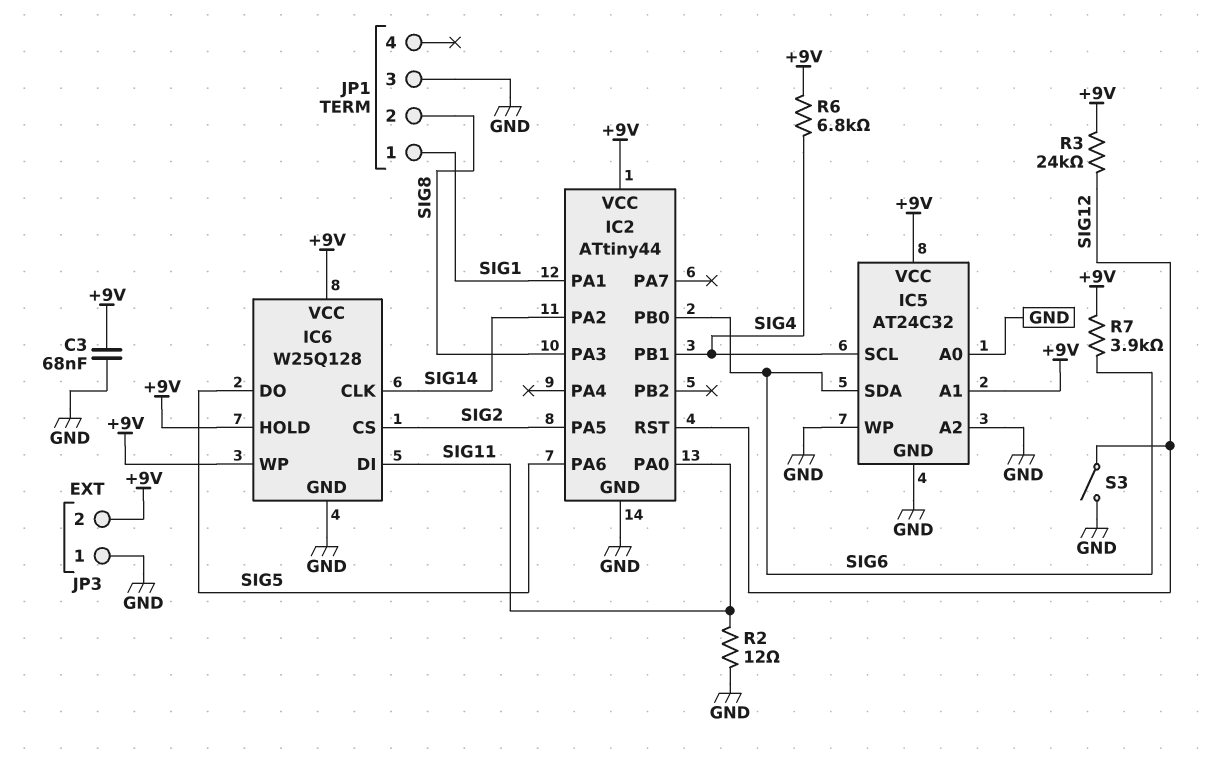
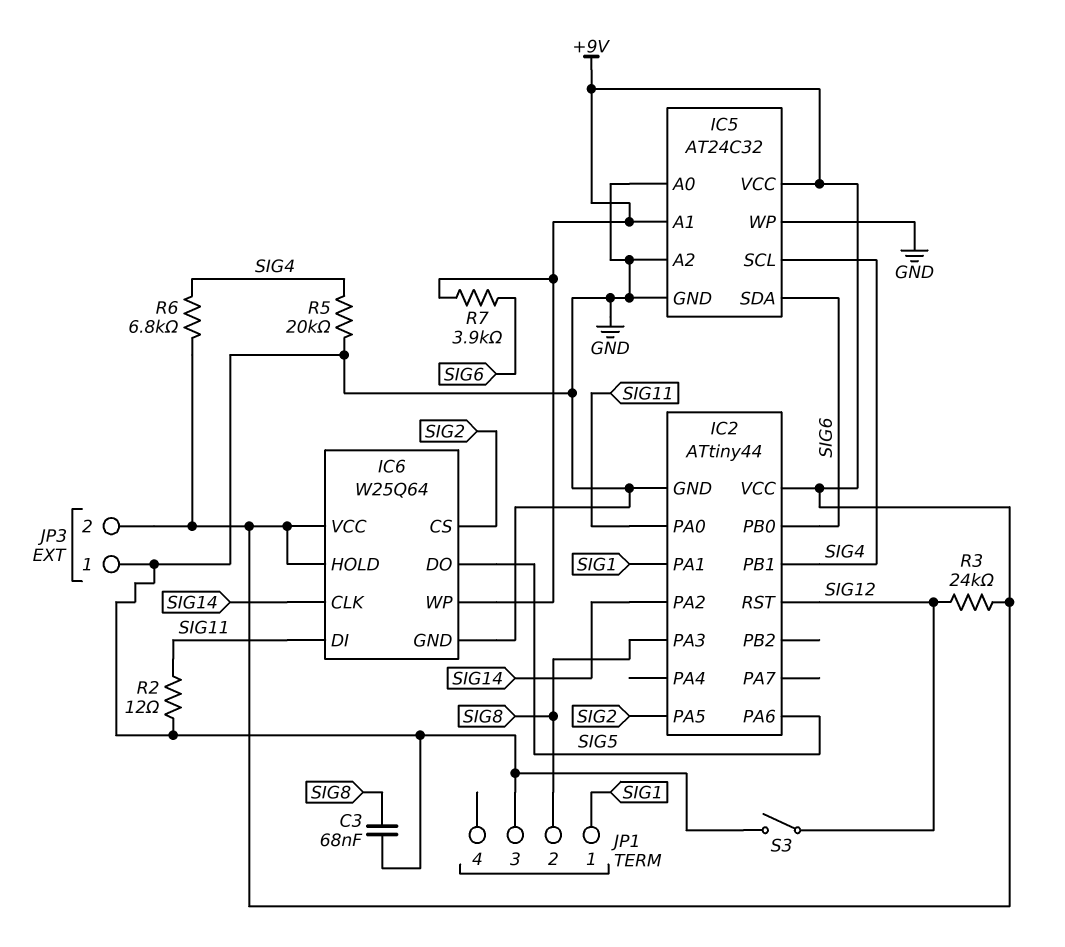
C3: 68nF (+9V, GND) -> 68nF (GND, SIG8)
IC6: W25Q128 -> W25Q64
R5: none -> 20k (GND, SIG4)

